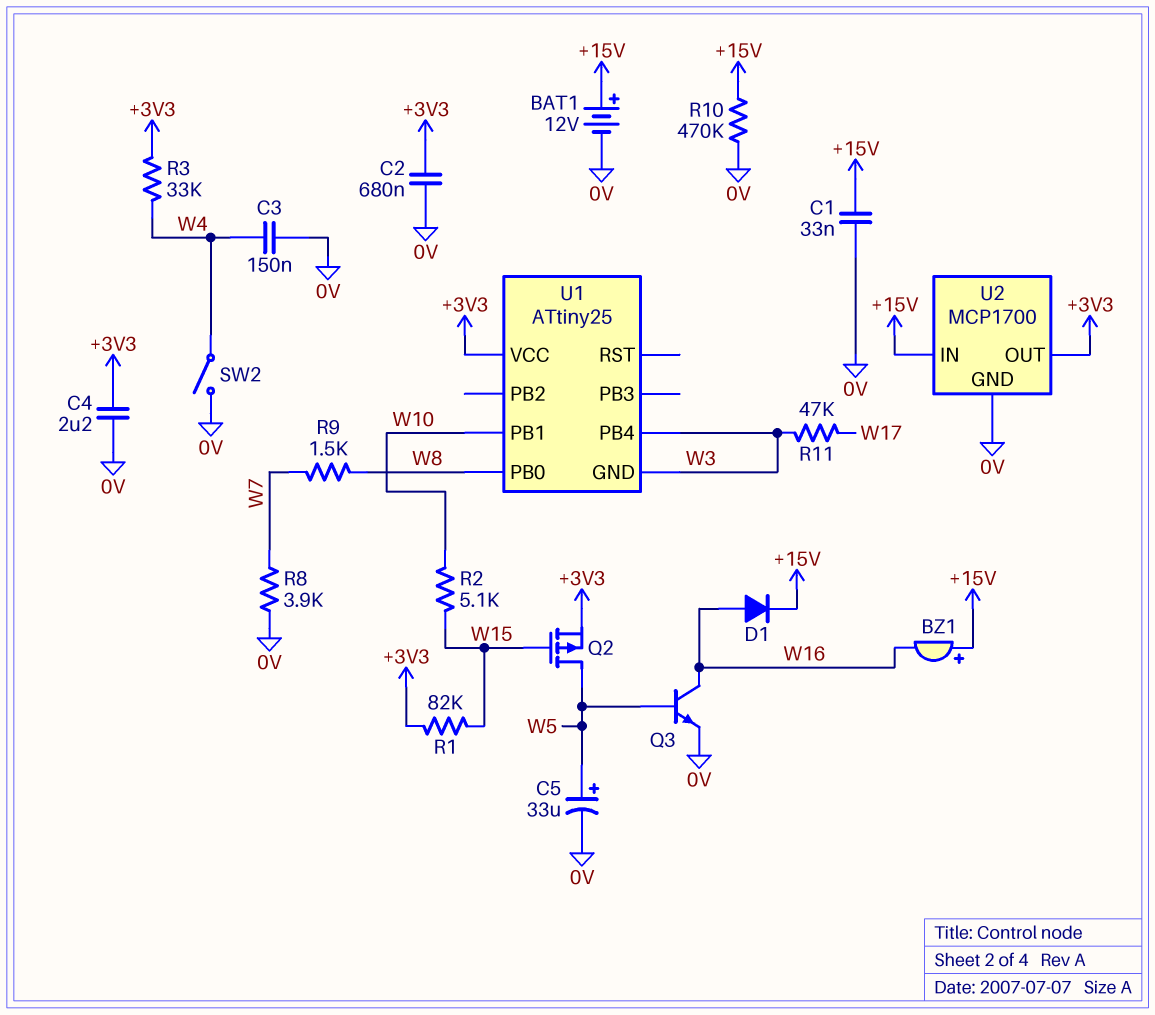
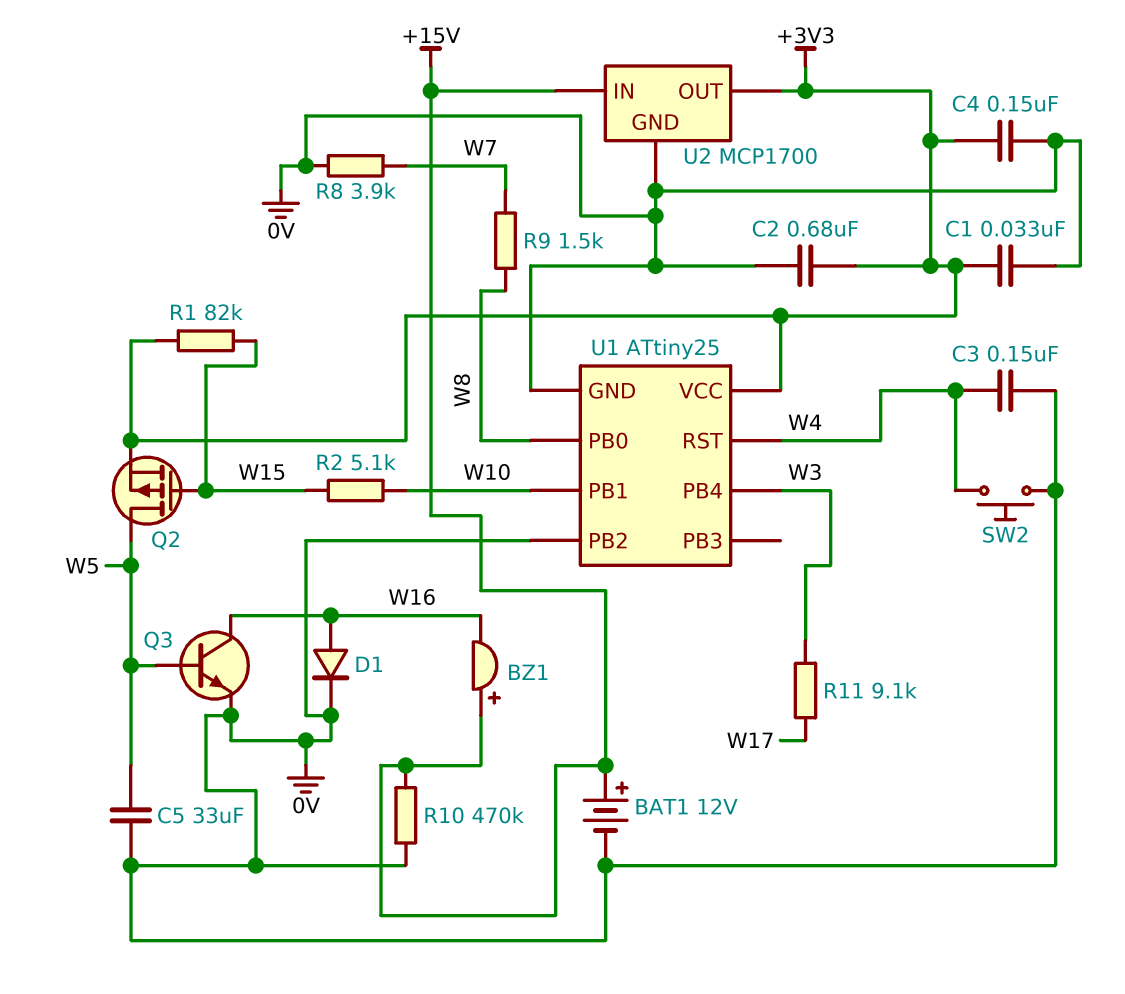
C1: 33nF (+15V, 0V) -> 33nF (+3V3, 0V)
C4: 2.2uF (+3V3, 0V) -> 150nF (+3V3, 0V)
C5: 33uF (plus W5, minus 0V) -> 33uF (0V, W5)
D1: diode (A W16, K +15V) -> diode (A W16, K 0V)
R3: 33k (+3V3, W4) -> none
R11: 47k (W3, W17) -> 9.1k (W3, W17)
SW2: switch (0V, W4) -> button (0V, W4)
U1 pin GND: W3 -> 0V
U1 pin PB2: none -> 0V
U1 pin RST: none -> W4

